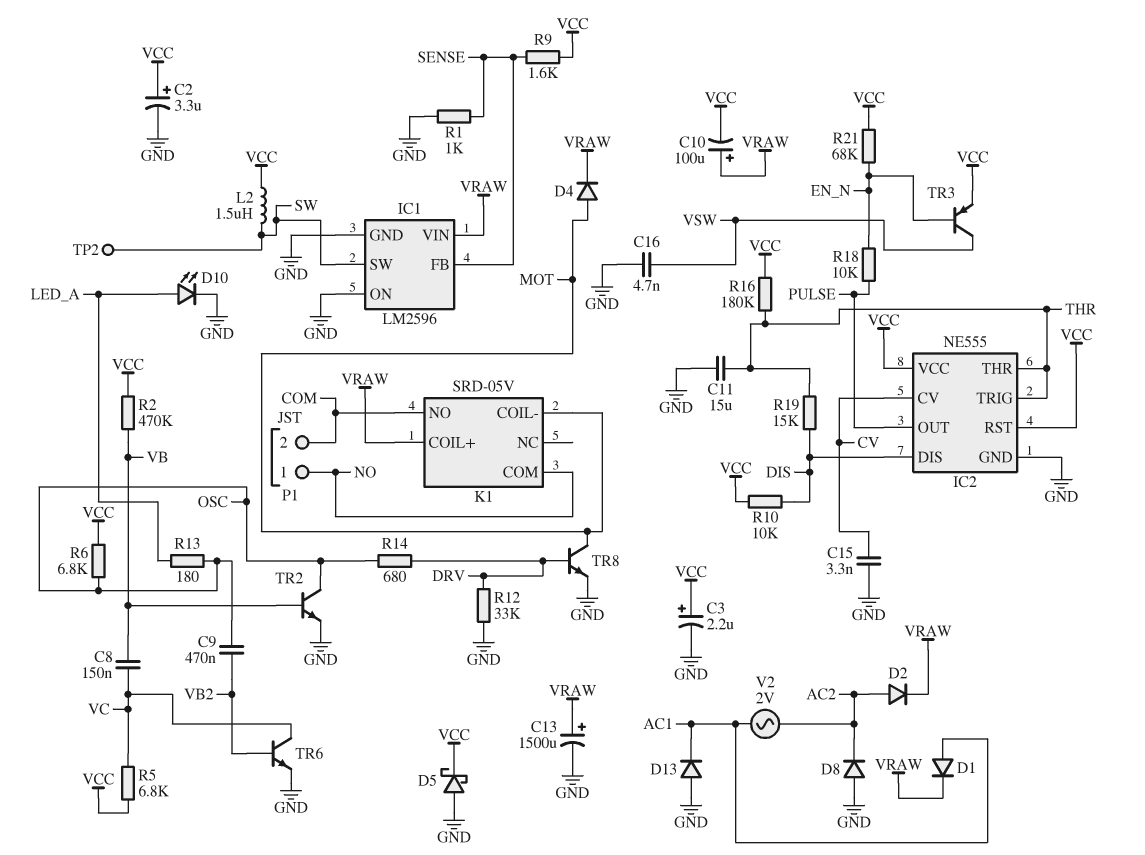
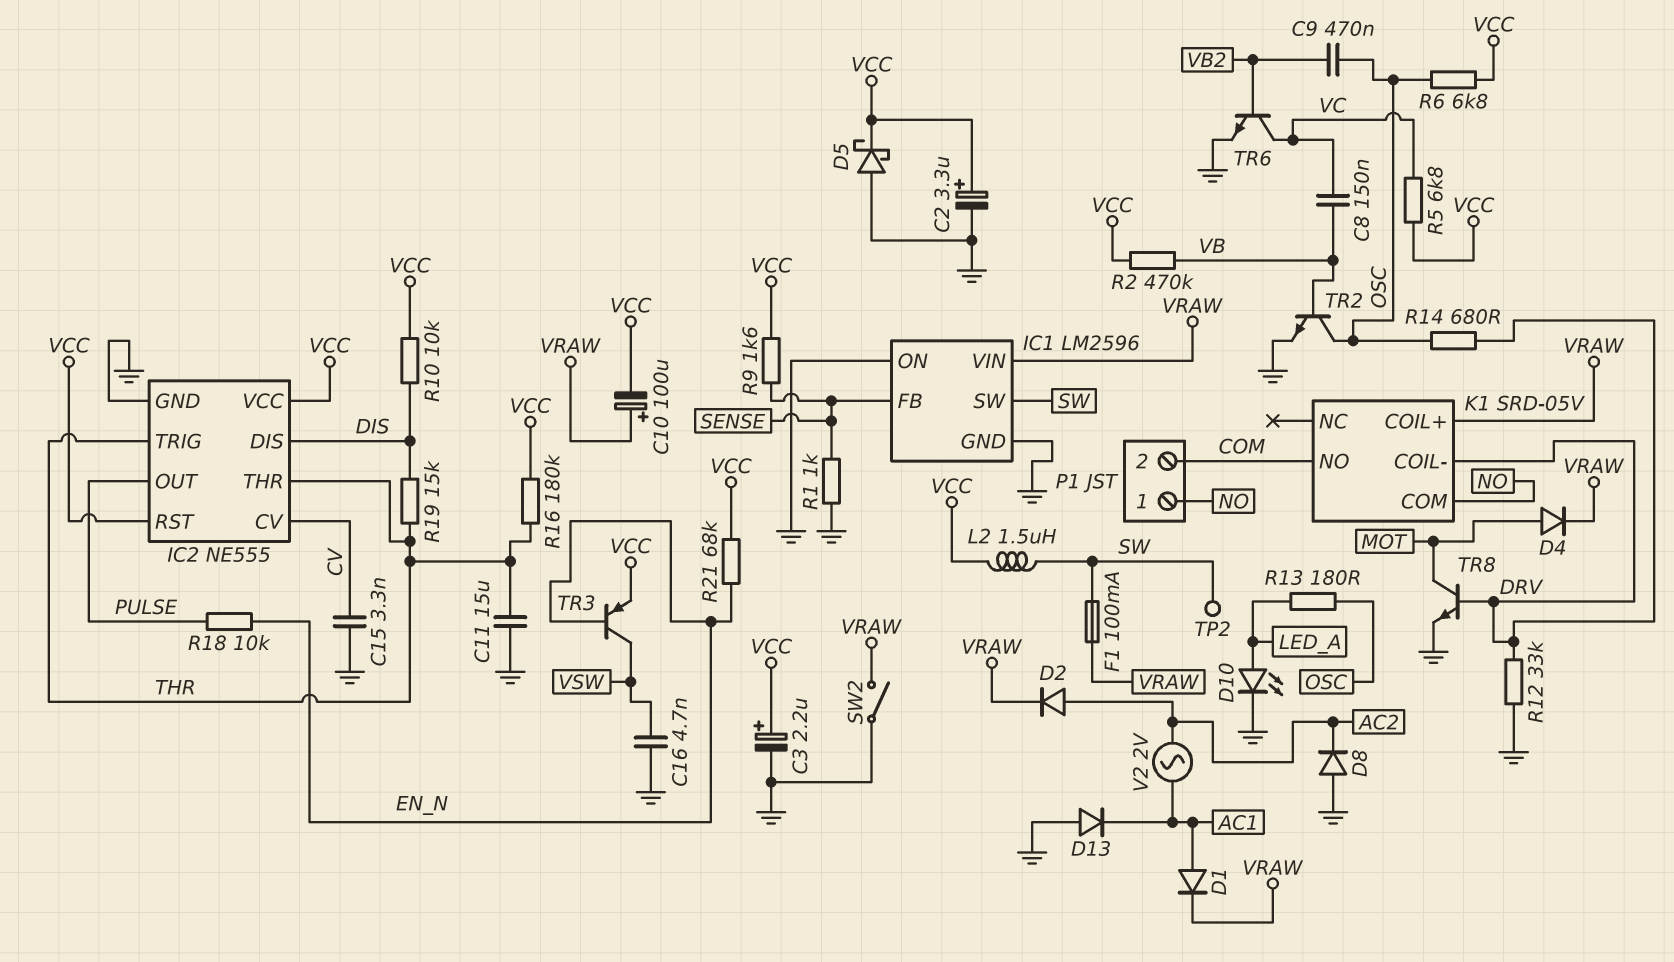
C13: 1500uF (plus VRAW, minus GND) -> none
F1: none -> 100mA (SW, VRAW)
K1 pin COIL-: MOT -> DRV
SW2: none -> switch (GND, VRAW)

